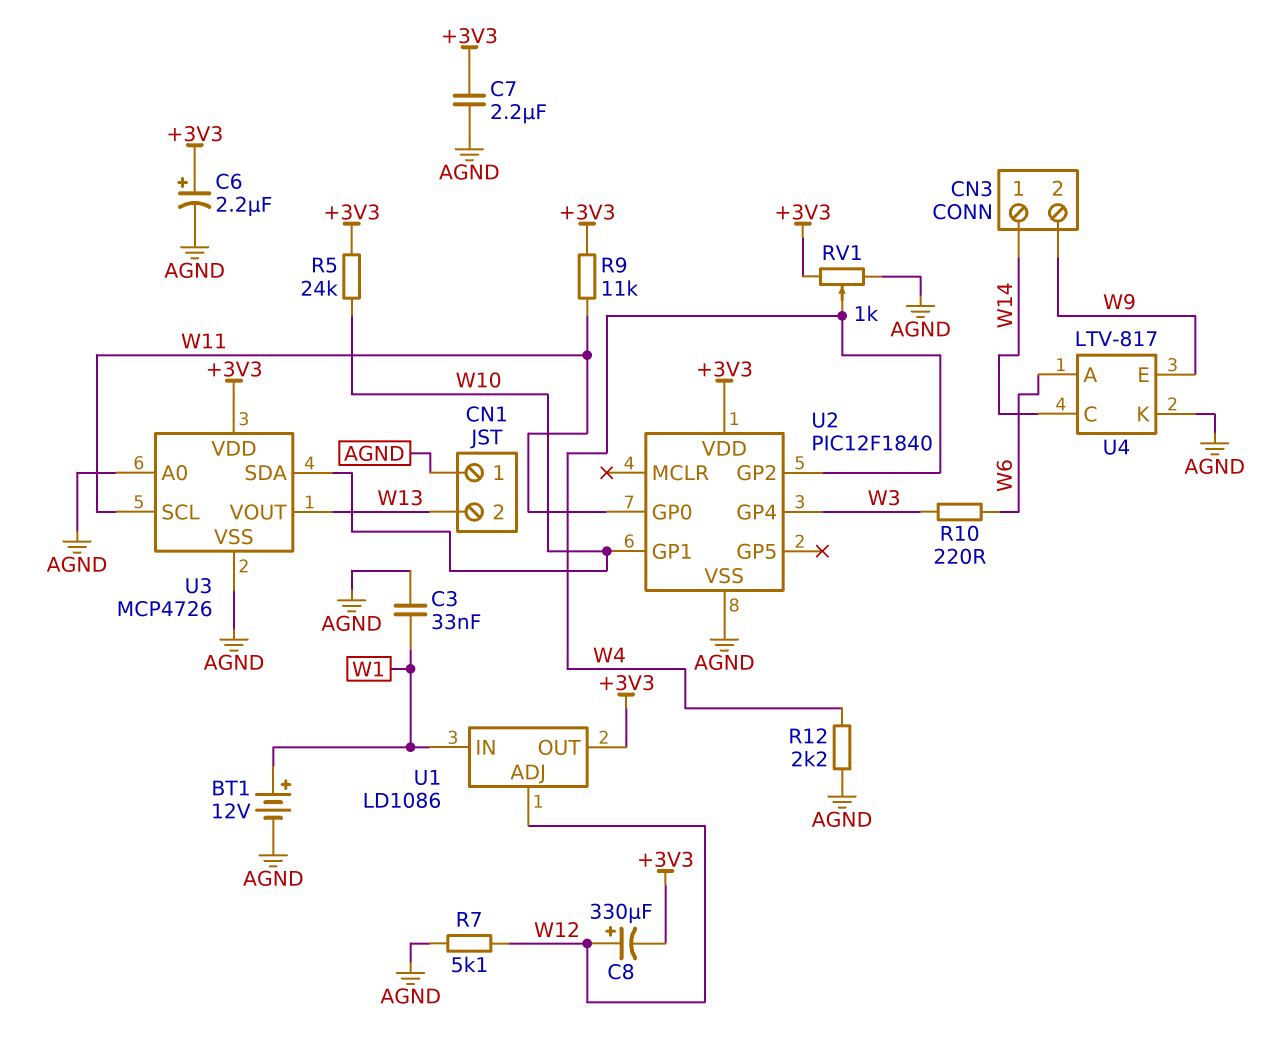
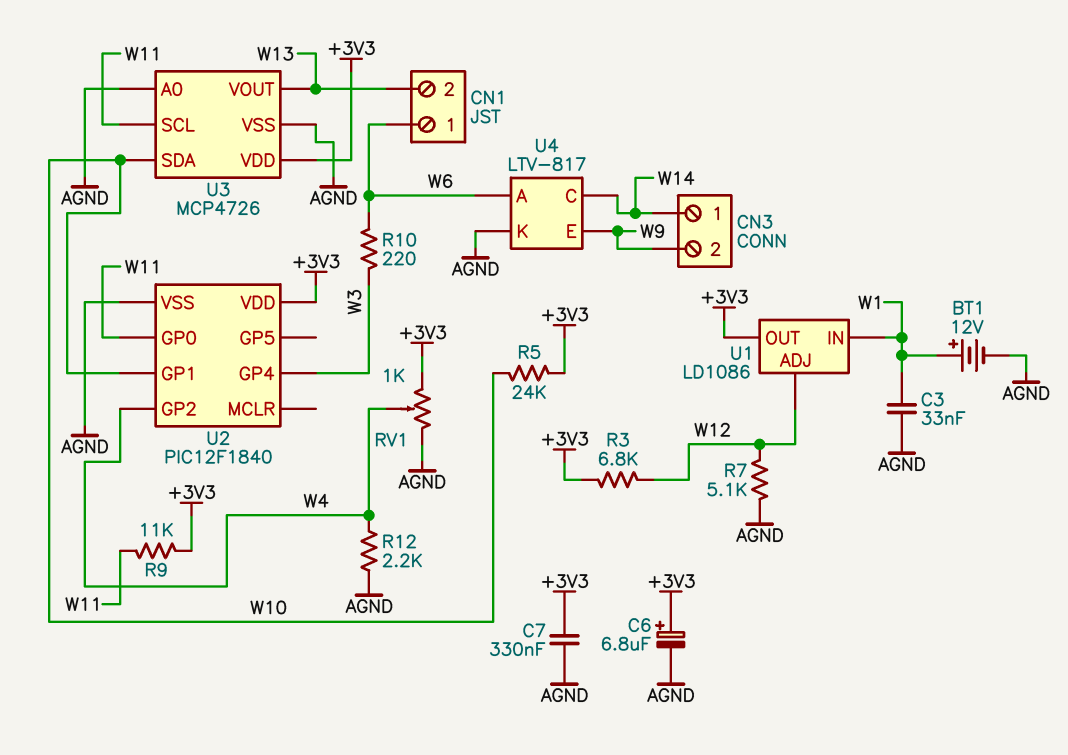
C6: 2.2uF (plus +3V3, minus AGND) -> 6.8uF (plus +3V3, minus AGND)
C7: 2.2uF (+3V3, AGND) -> 330nF (+3V3, AGND)
C8: 330uF (plus W12, minus +3V3) -> none
CN1 pin 1: AGND -> W6
R3: none -> 6.8k (+3V3, W12)

